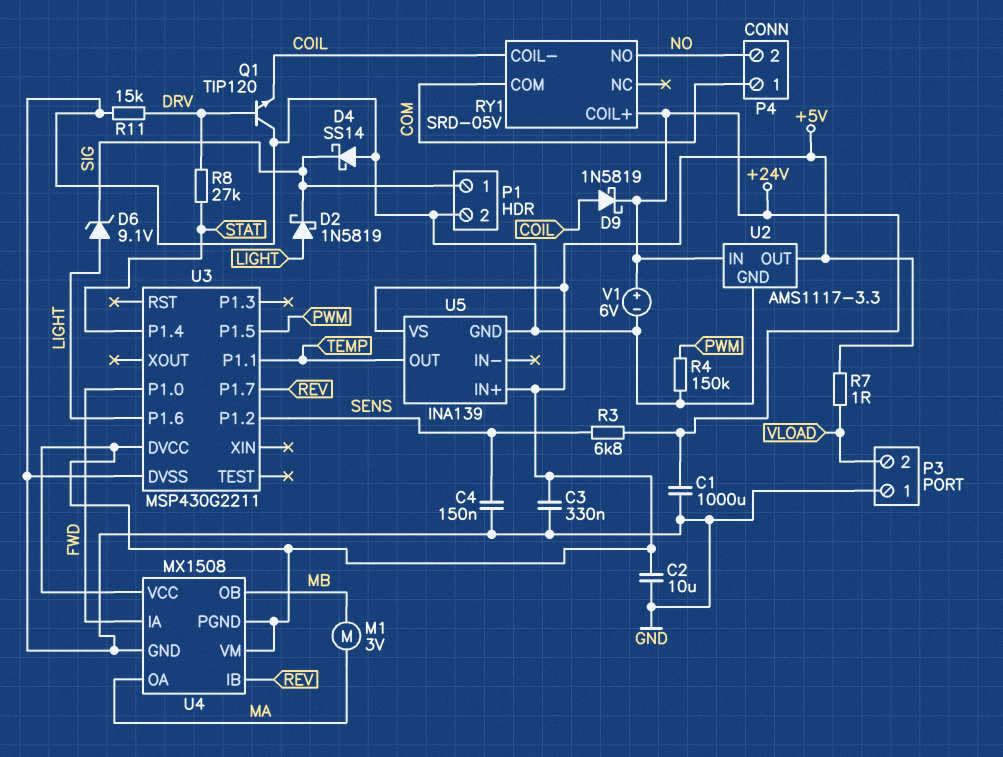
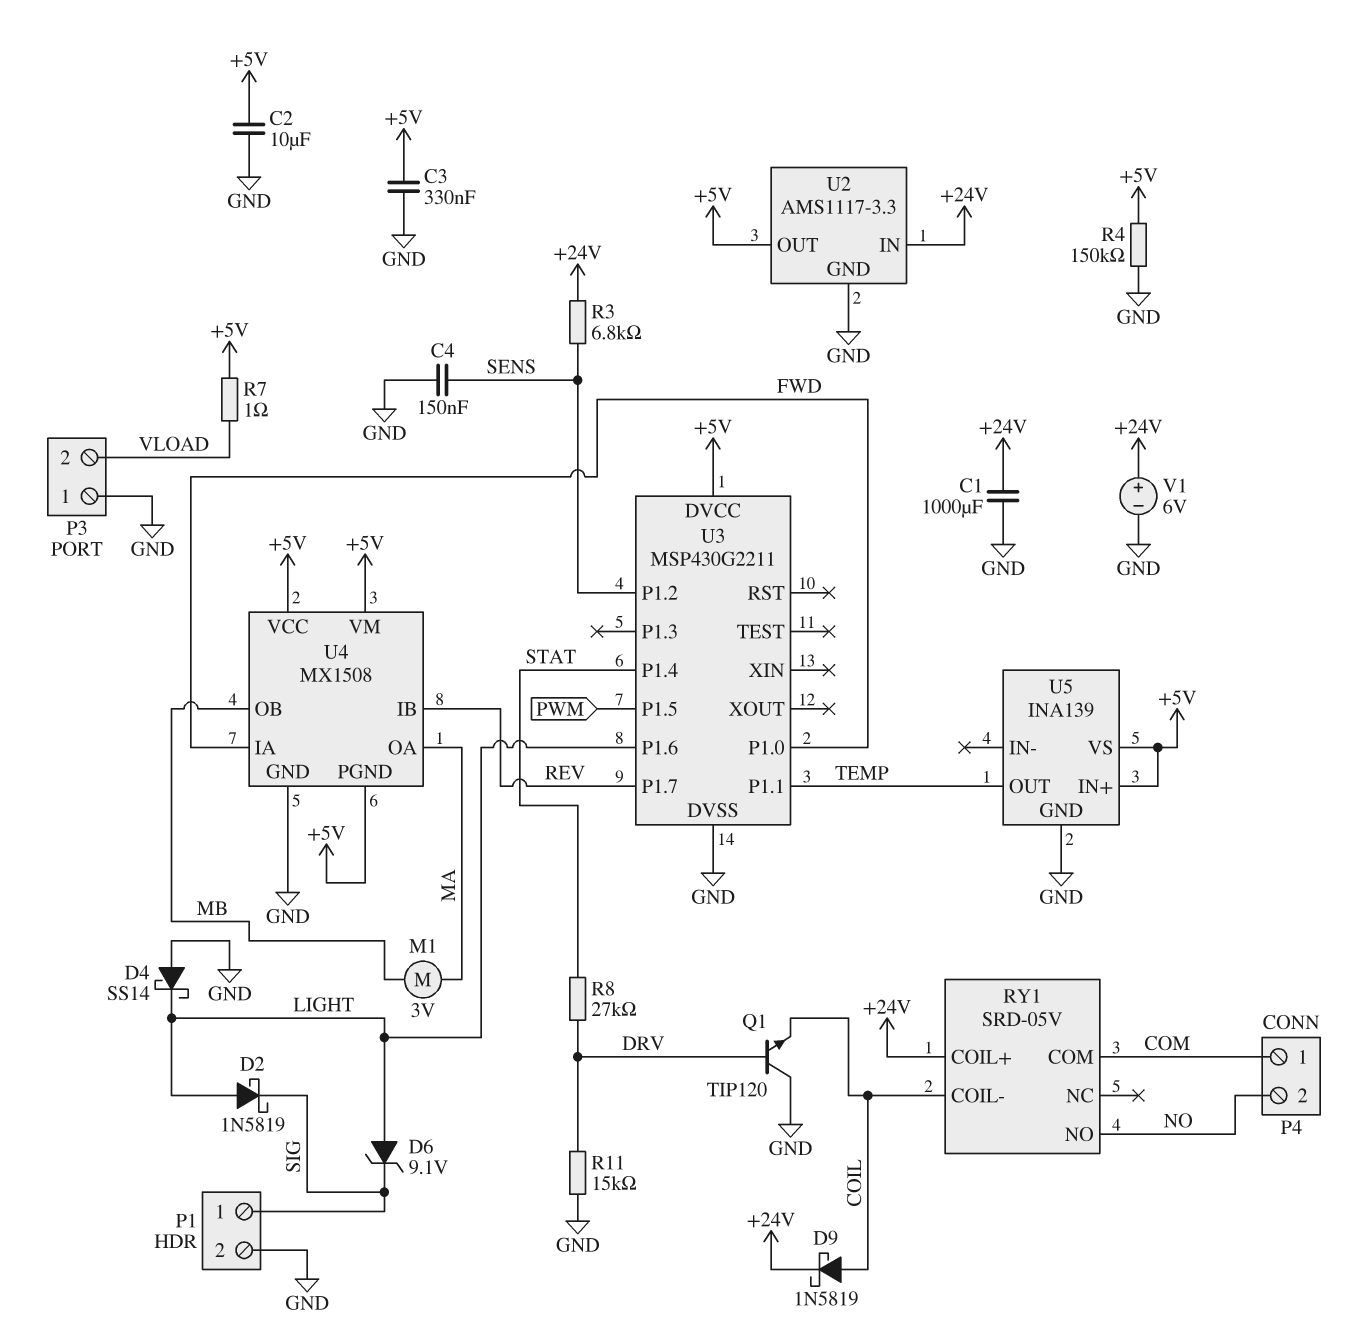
D4: schottky SS14 (A GND, K SIG) -> schottky SS14 (A GND, K LIGHT)
R4: 150k (GND, PWM) -> 150k (+5V, GND)

